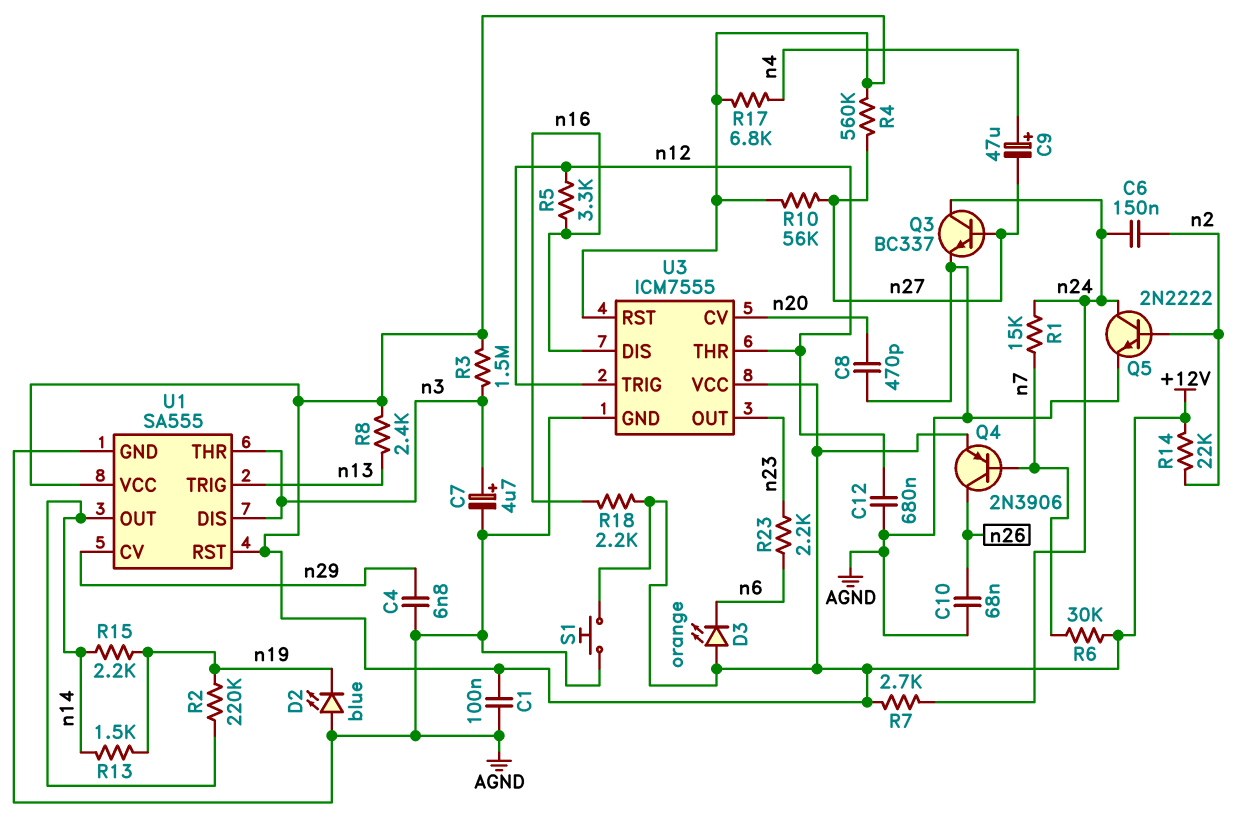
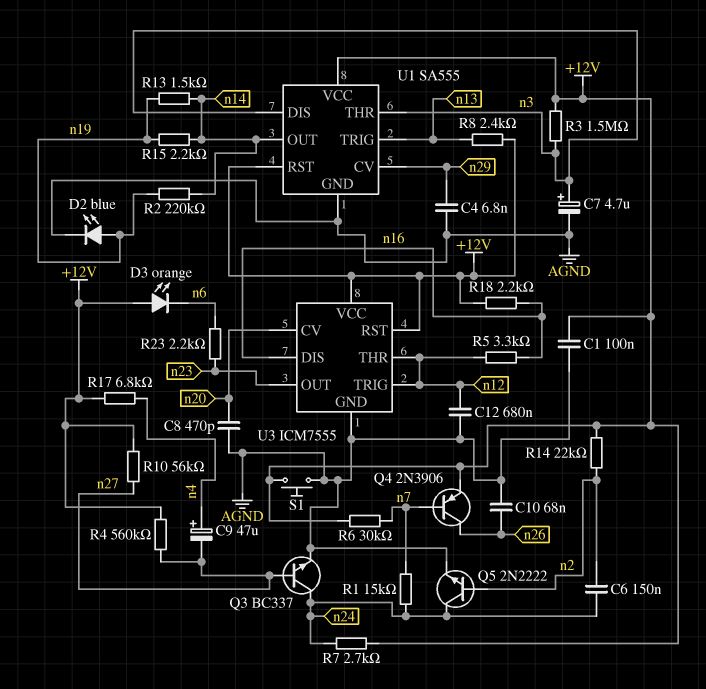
D2: LED blue (A AGND, K n19) -> LED blue (A n19, K AGND)

